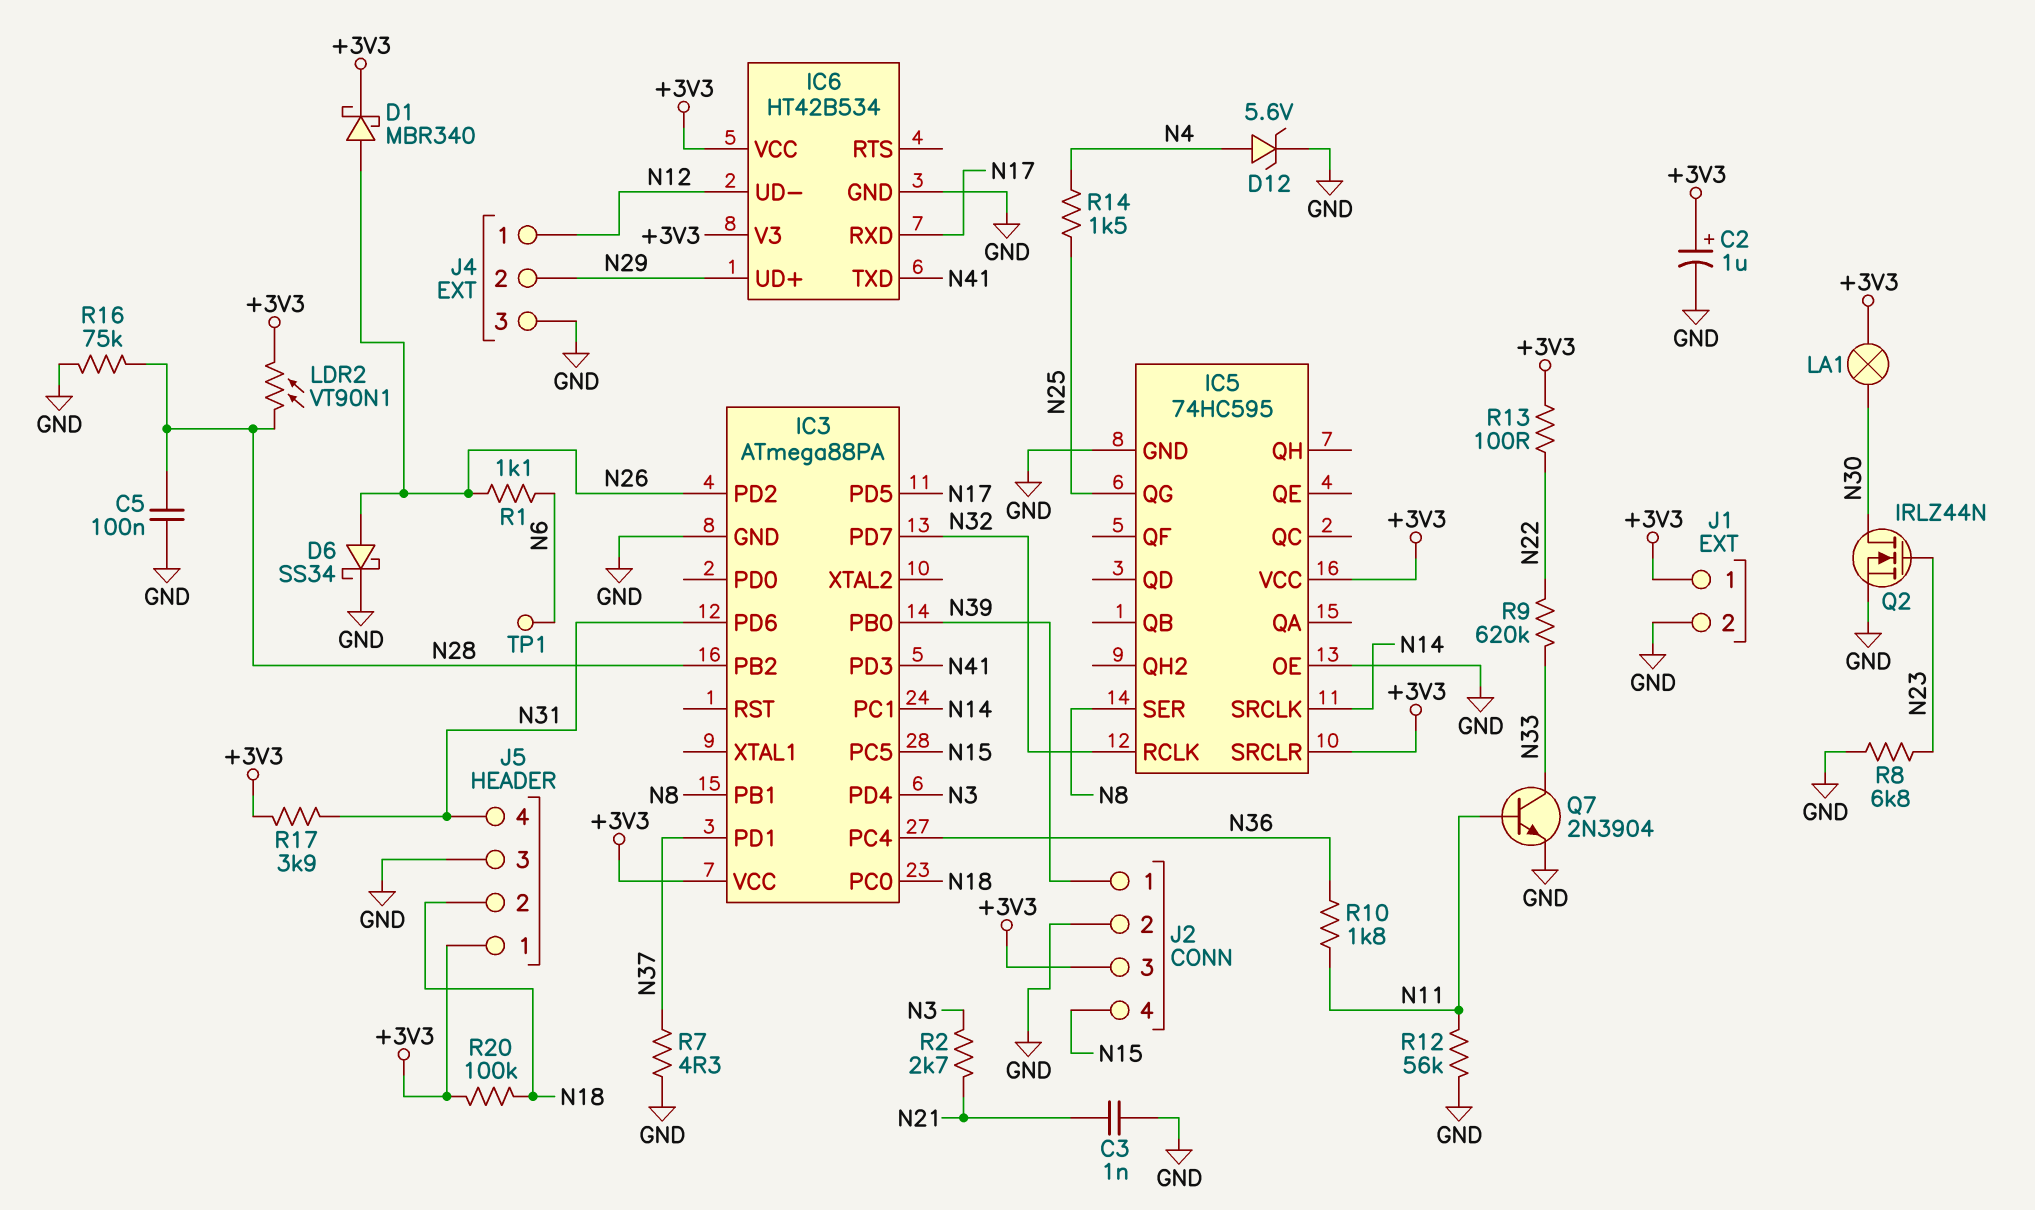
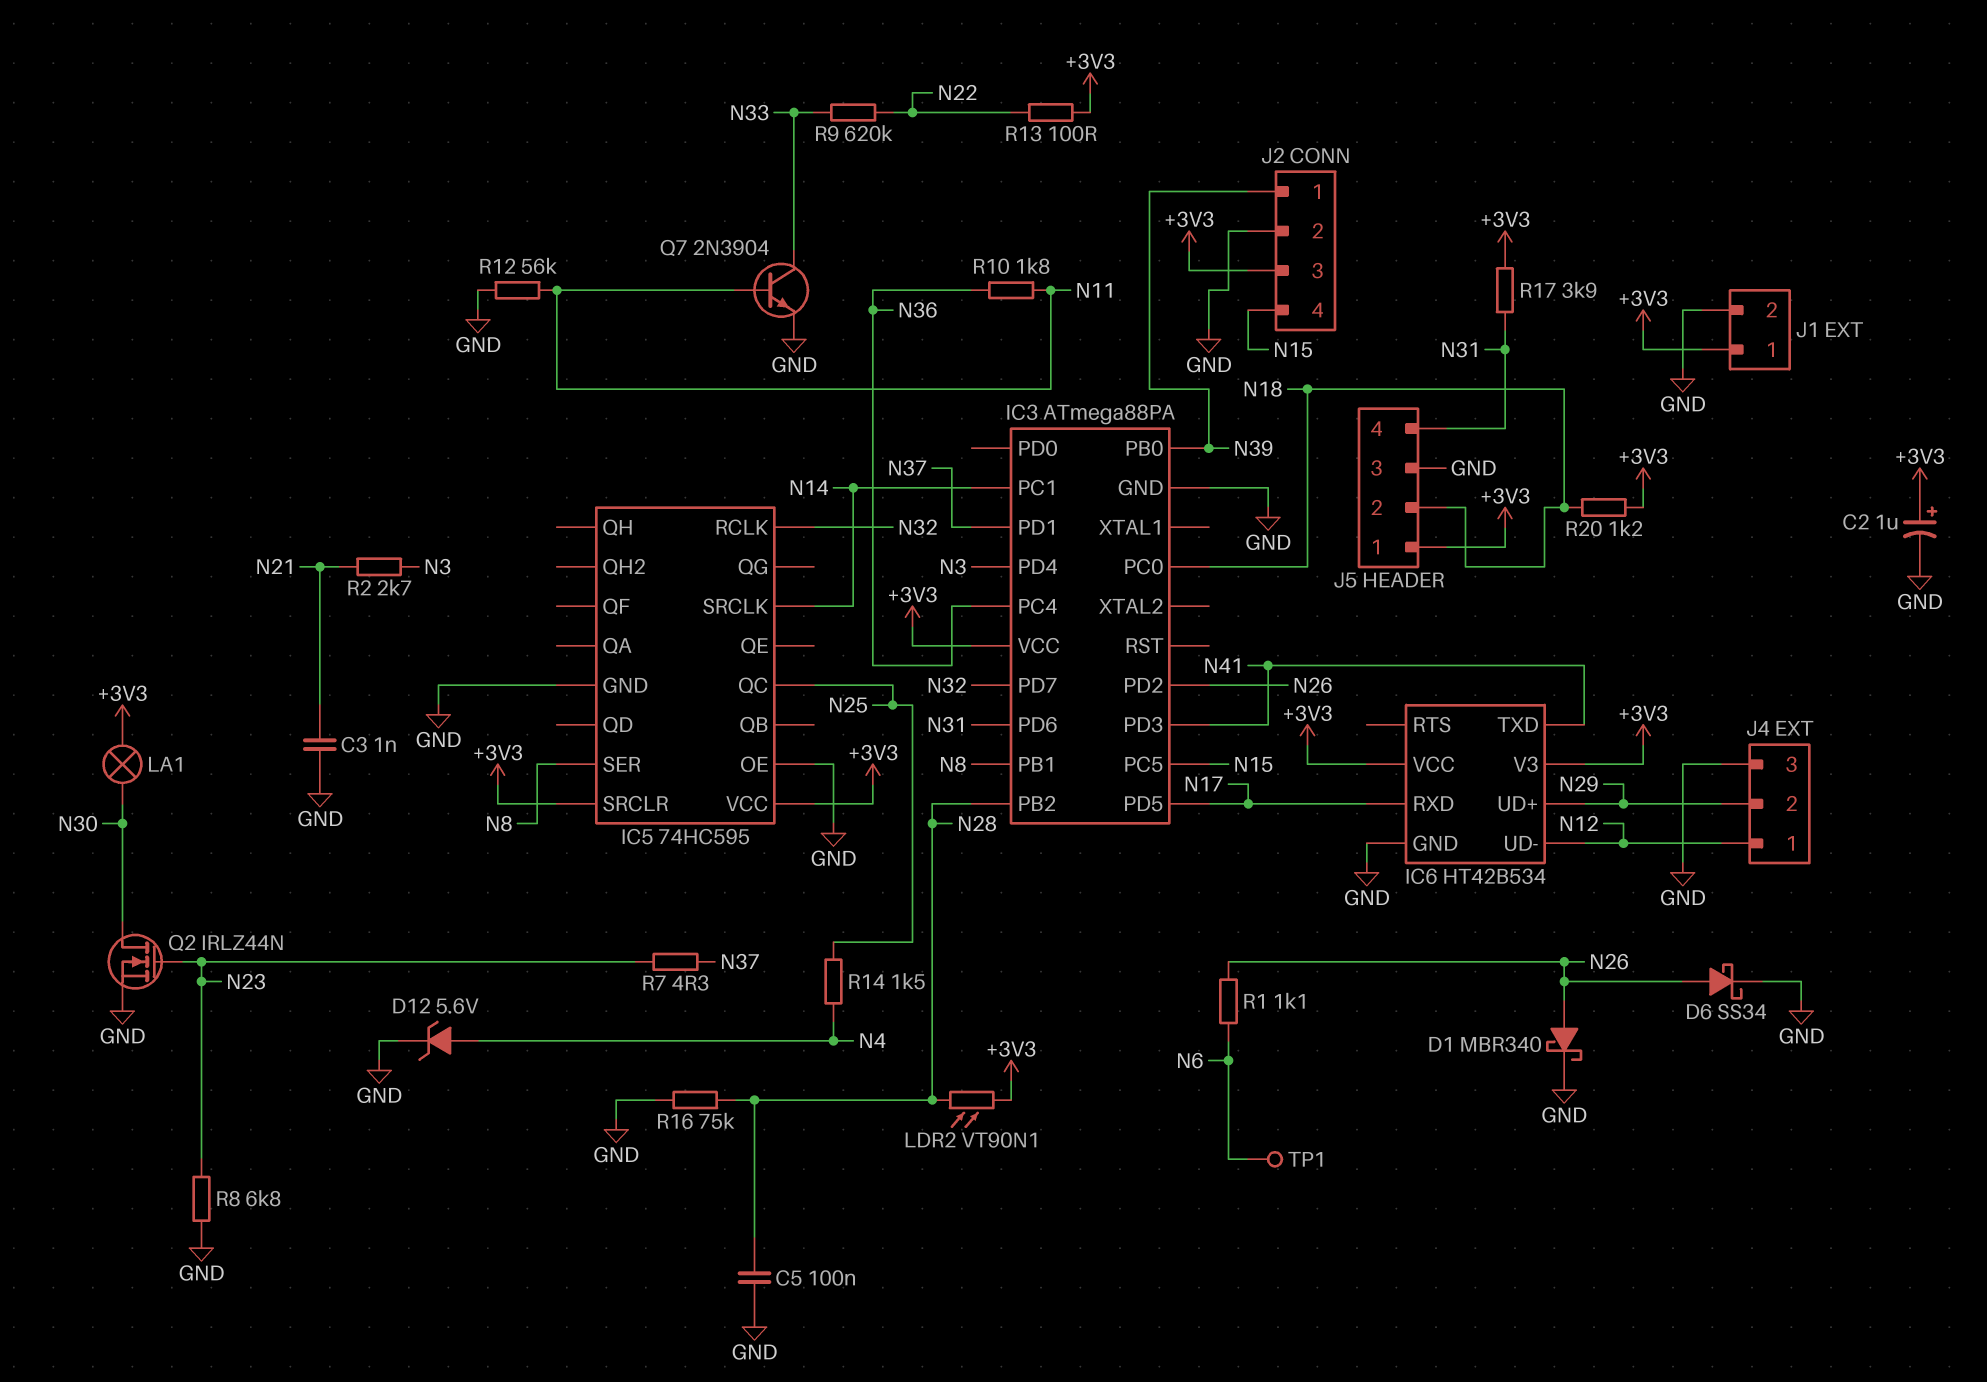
D1: schottky MBR340 (A N26, K +3V3) -> schottky MBR340 (A N26, K GND)
IC5 pin QC: none -> N25
IC5 pin QG: N25 -> none
R7: 4.3 (GND, N37) -> 4.3 (N23, N37)
R20: 100k (+3V3, N18) -> 1.2k (+3V3, N18)

